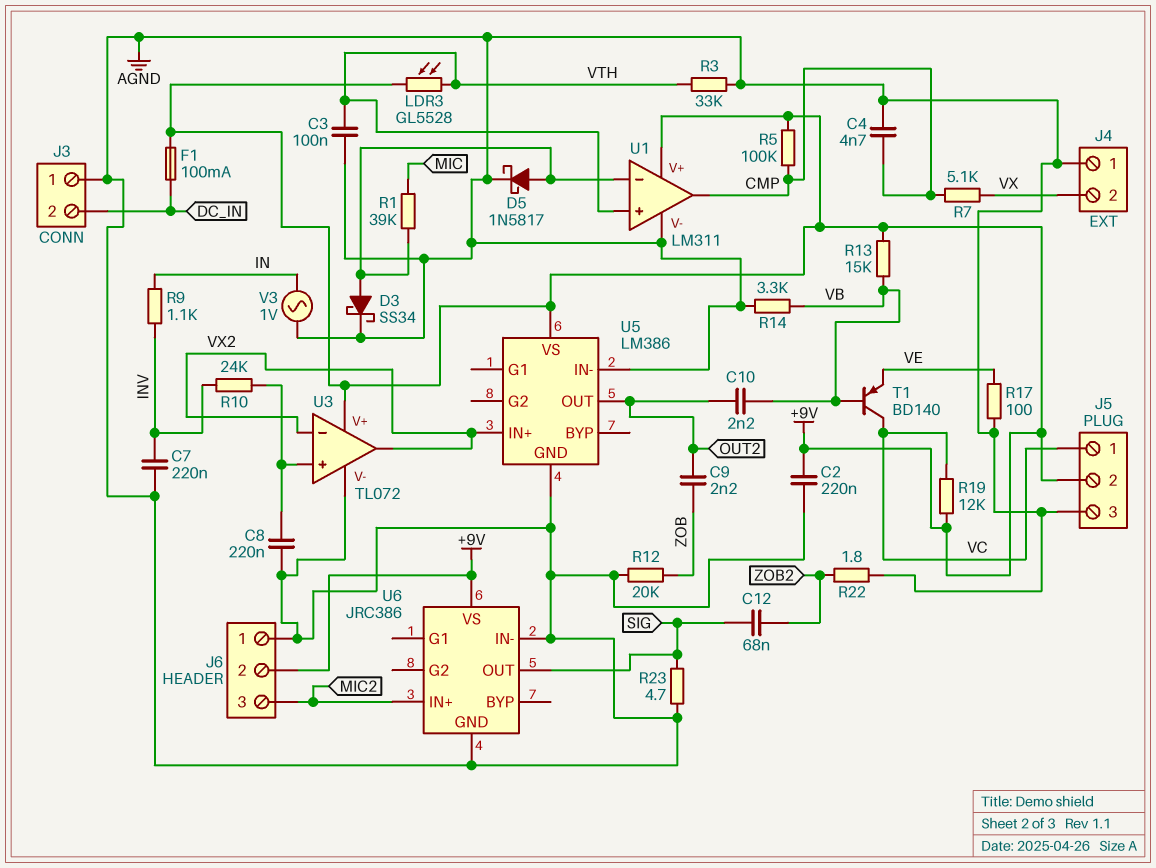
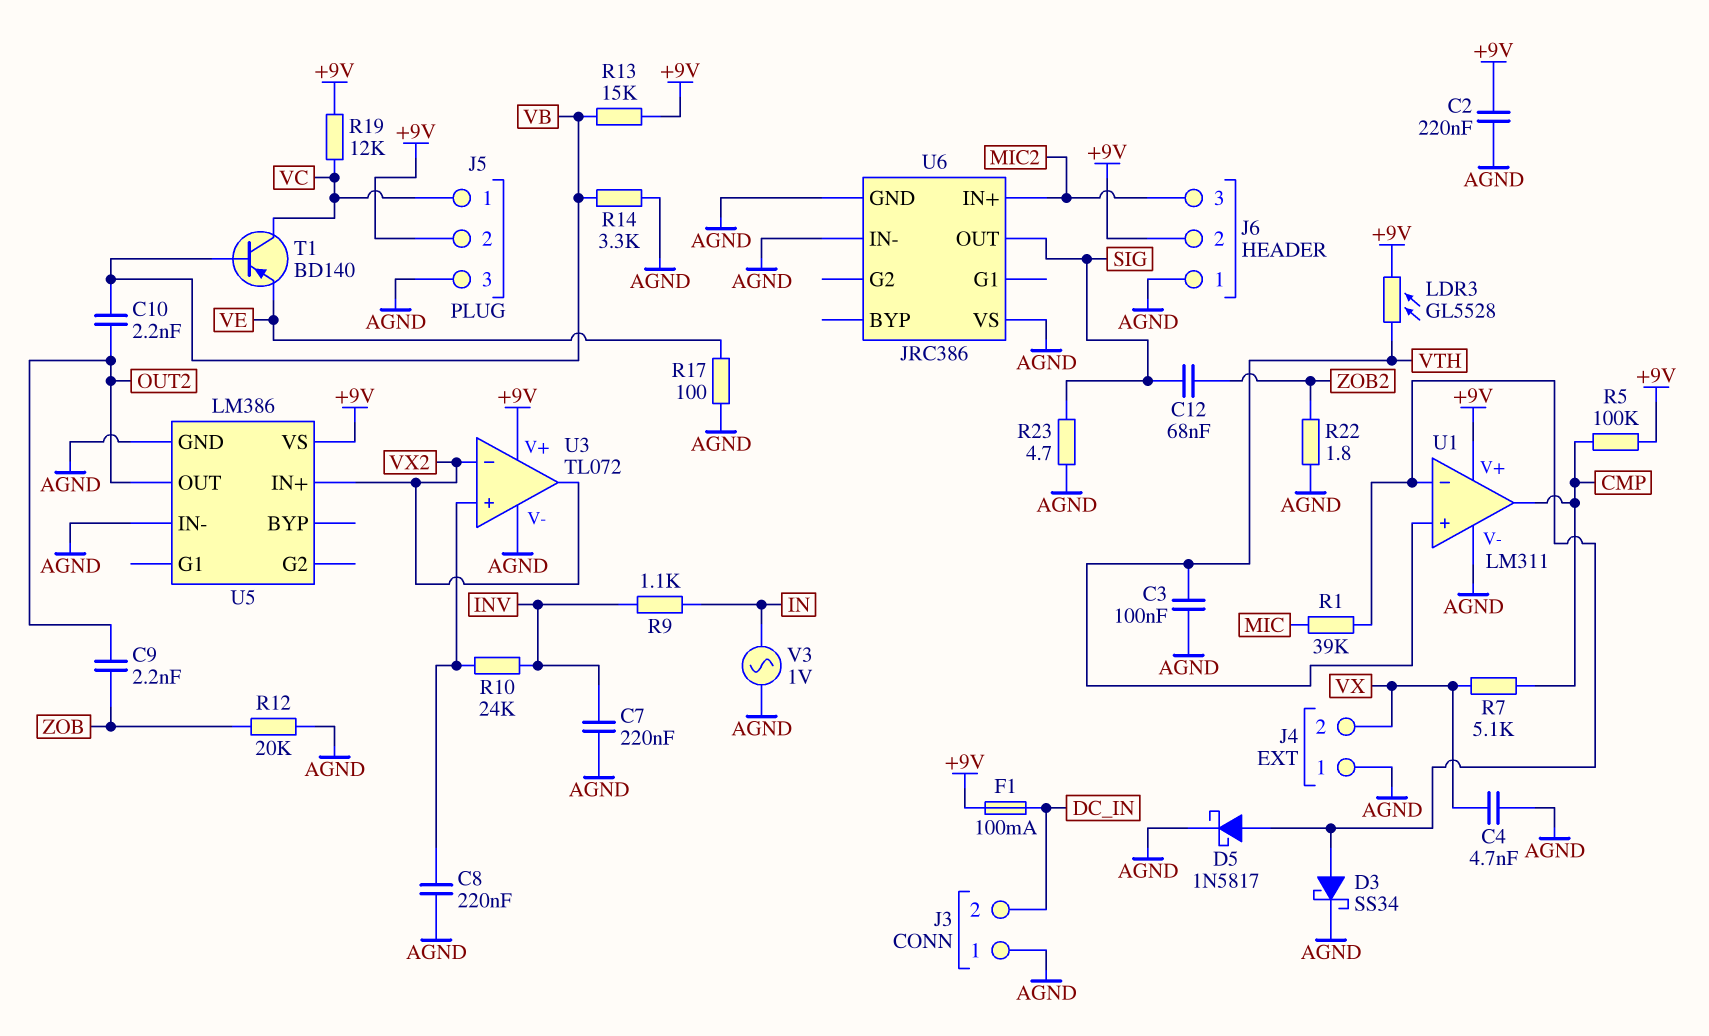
C4: 4.7nF (AGND, CMP) -> 4.7nF (AGND, VX)
R3: 33k (AGND, VTH) -> none
U6 pin VS: +9V -> AGND

